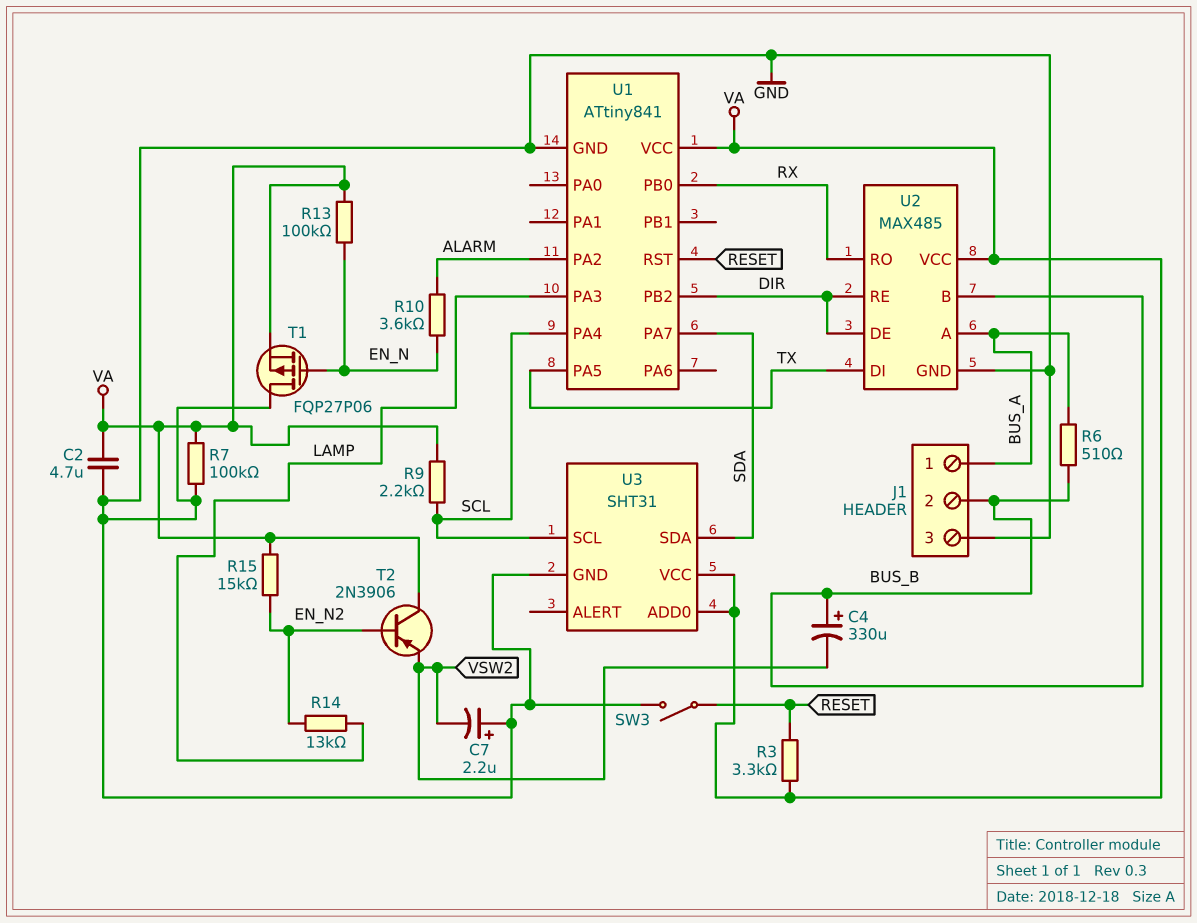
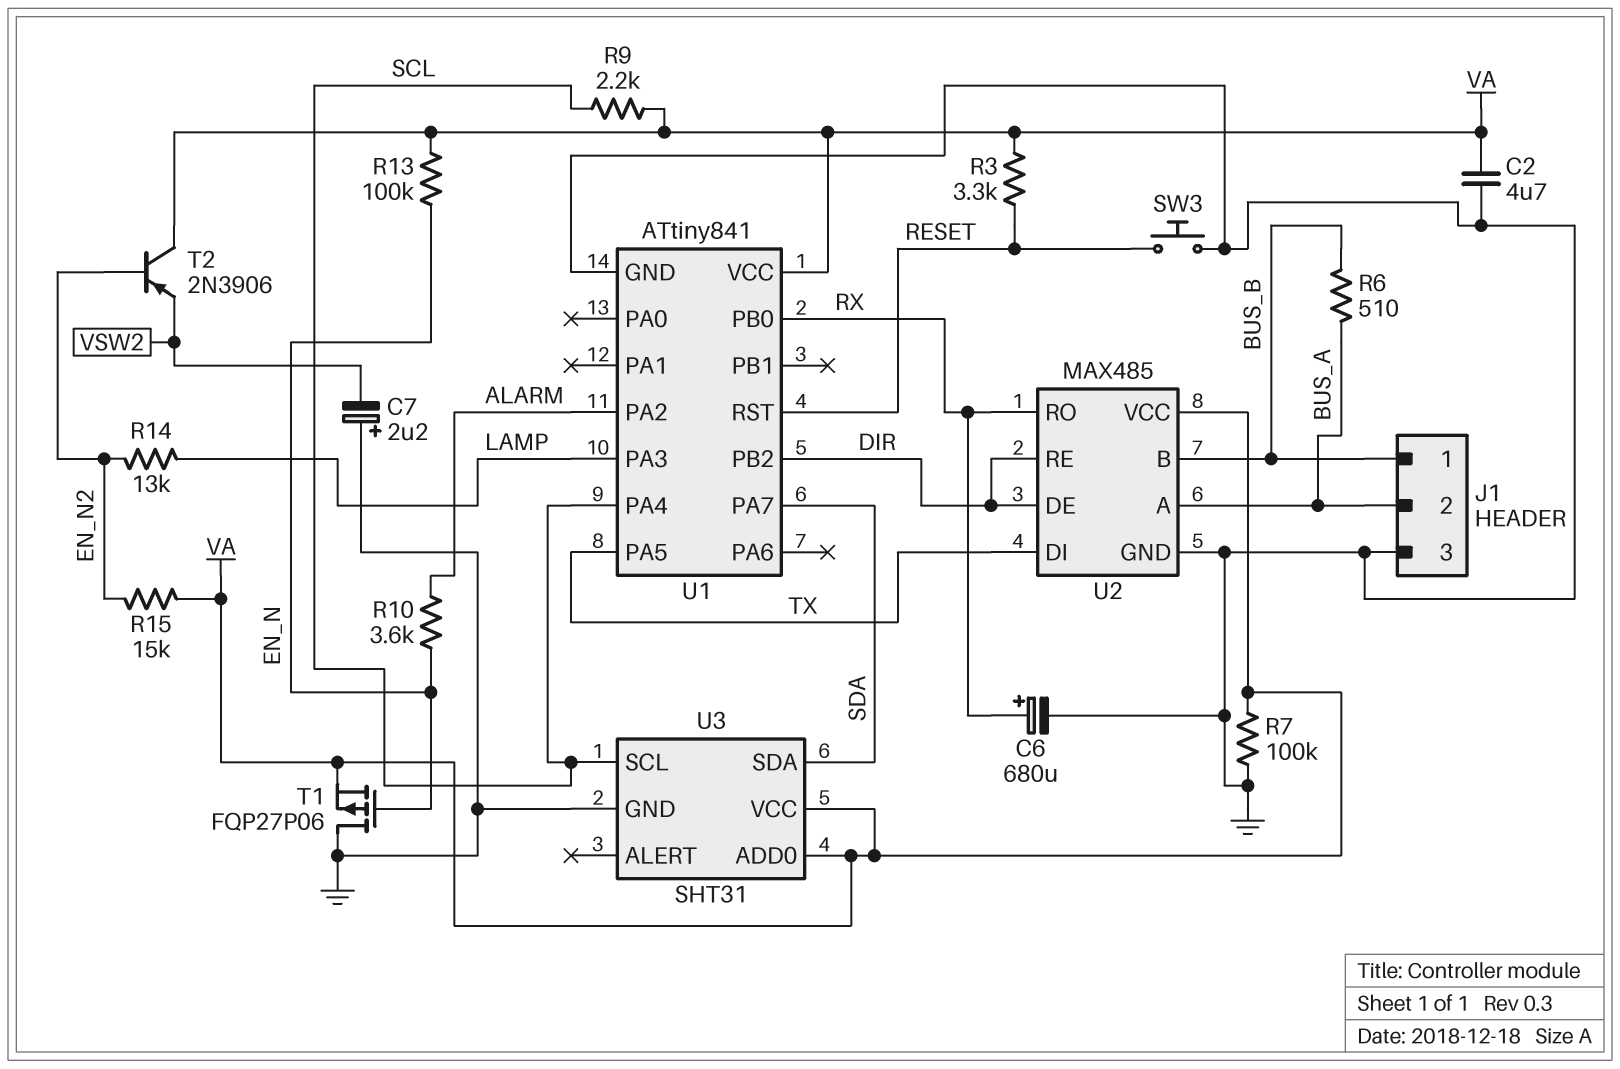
C4: 330uF (plus BUS_B, minus VSW2) -> none
C6: none -> 680uF (plus RX, minus GND)
J1 pin 1: BUS_A -> BUS_B
J1 pin 2: BUS_B -> BUS_A
SW3: switch (GND, RESET) -> button (GND, RESET)

